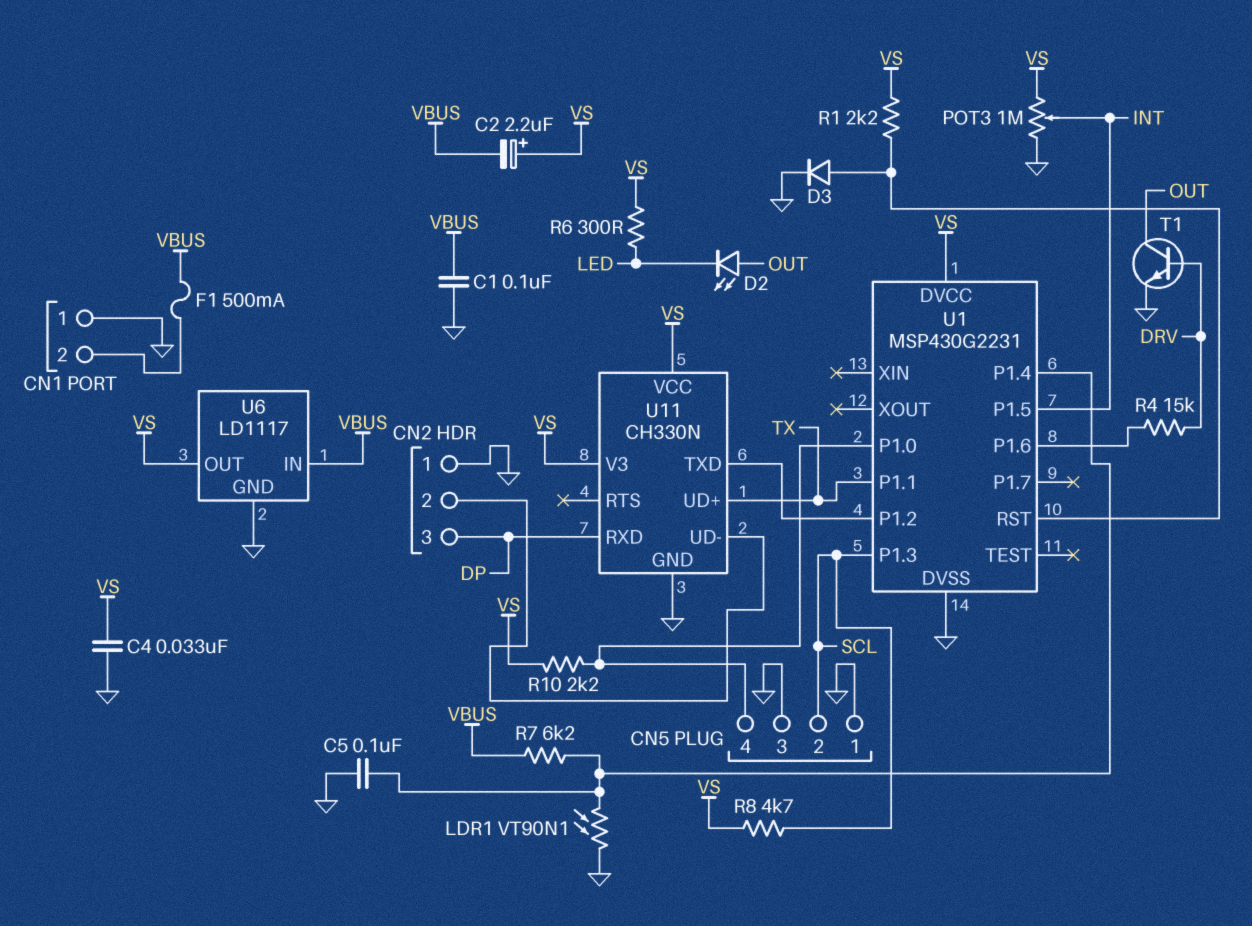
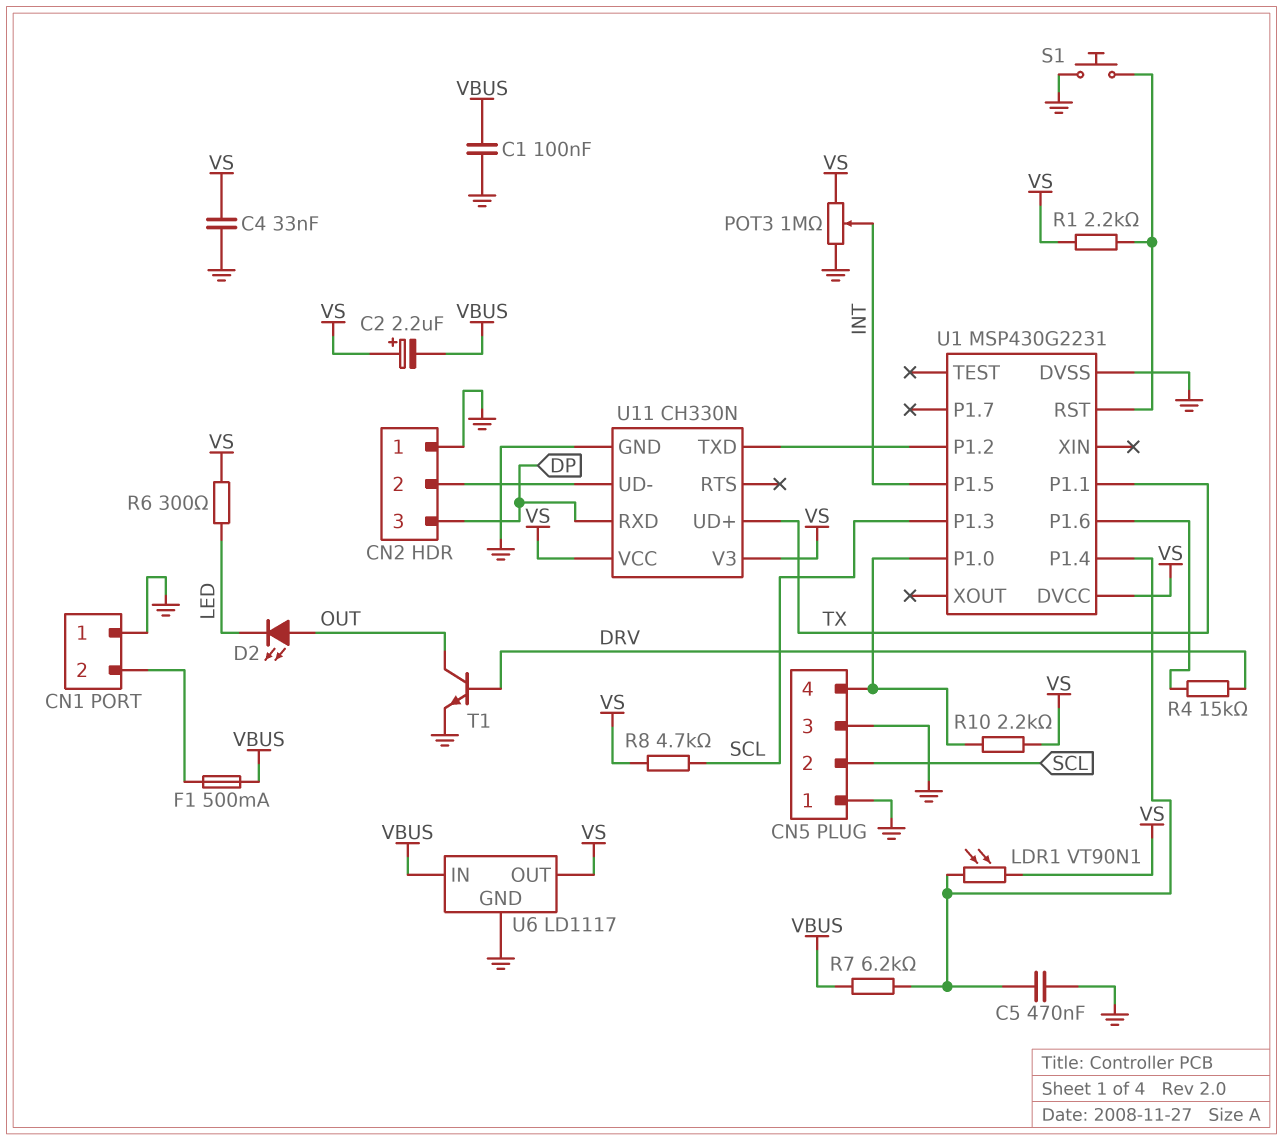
C5: 100nF (GND, U1/P1.4) -> 470nF (GND, U1/P1.4)
D3: diode (A U1/RST, K GND) -> none
LDR1: VT90N1 (GND, U1/P1.4) -> VT90N1 (U1/P1.4, VS)
S1: none -> button (GND, U1/RST)

